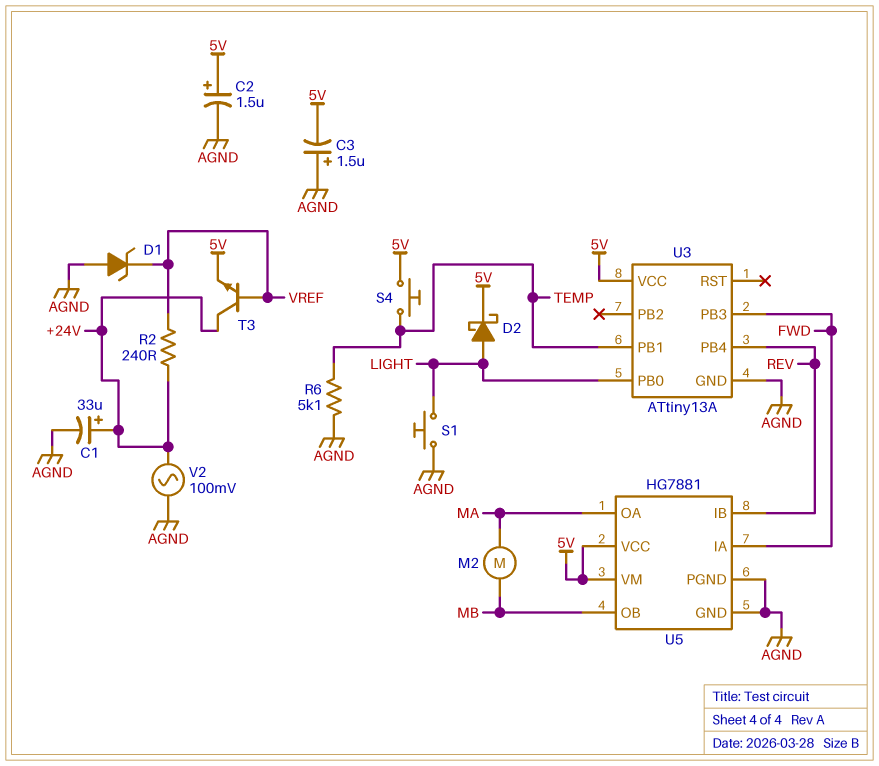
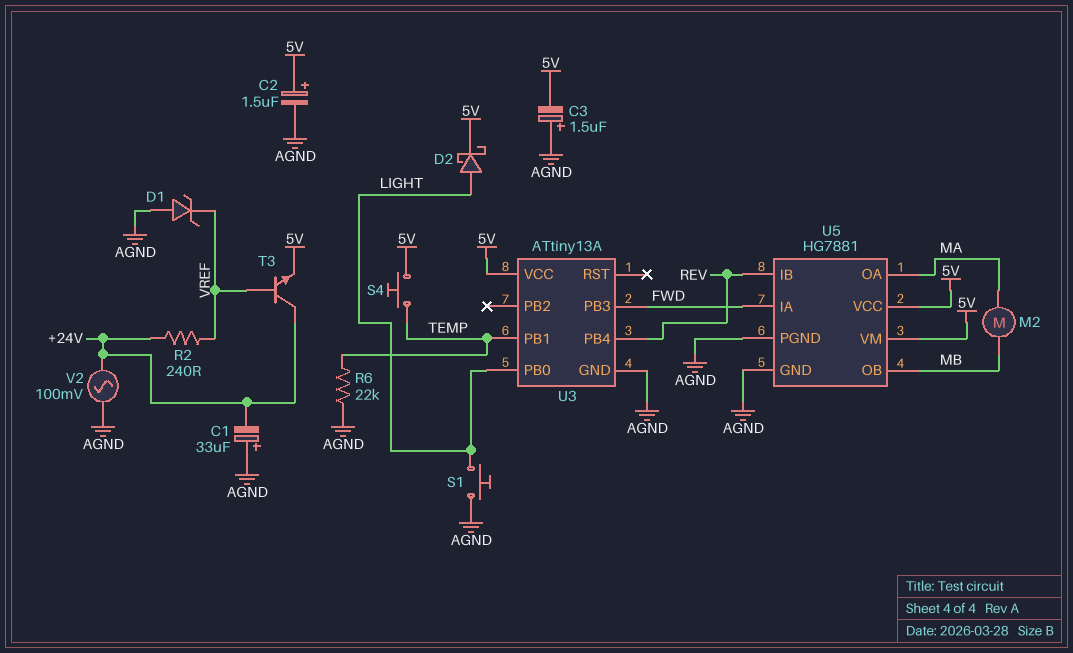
C1: 33uF (plus +24V, minus AGND) -> 33uF (plus AGND, minus +24V)
R6: 5.1k (AGND, TEMP) -> 22k (AGND, TEMP)

